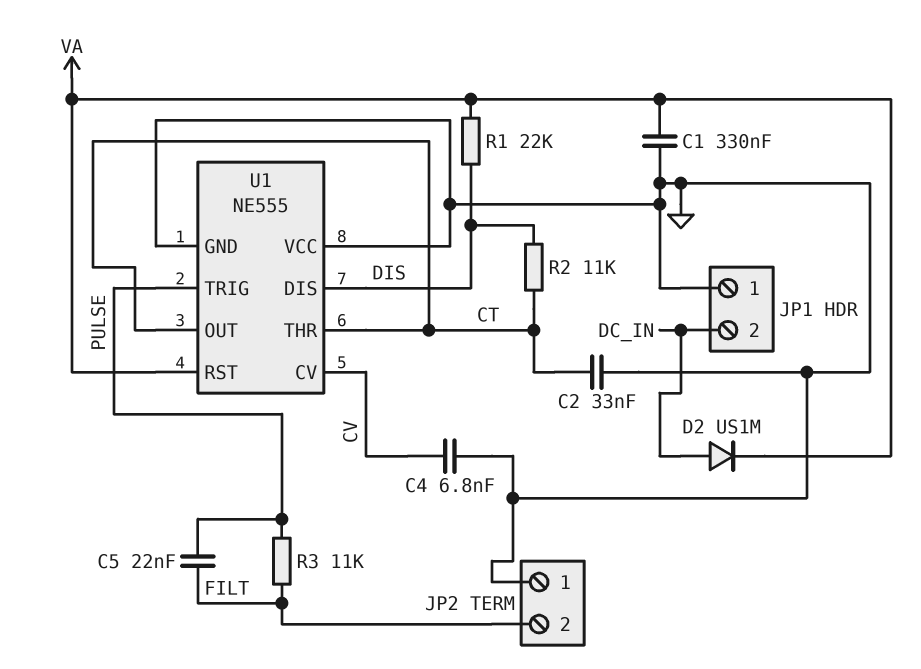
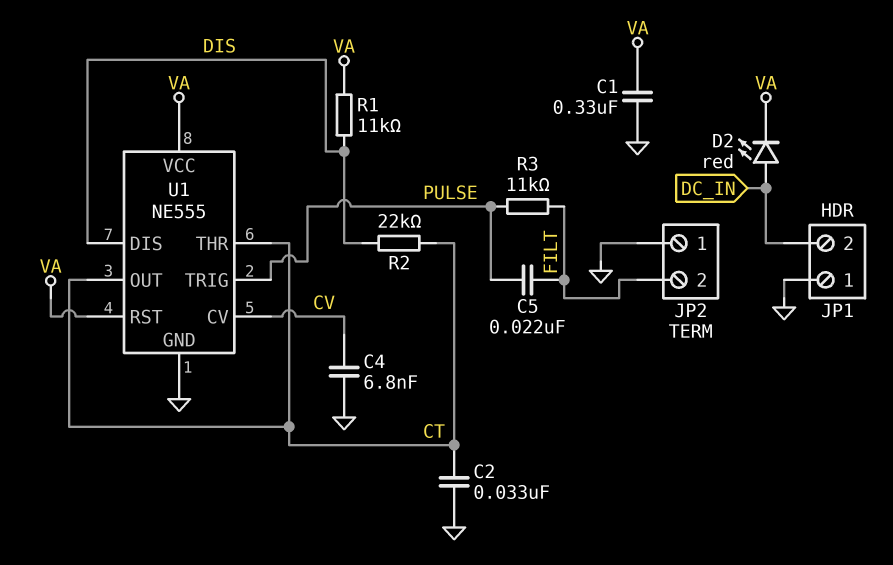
D2: diode US1M (A DC_IN, K VA) -> LED red (A DC_IN, K VA)
R1: 22k (DIS, VA) -> 11k (DIS, VA)
R2: 11k (CT, DIS) -> 22k (CT, DIS)
U1 pin VCC: GND -> VA

